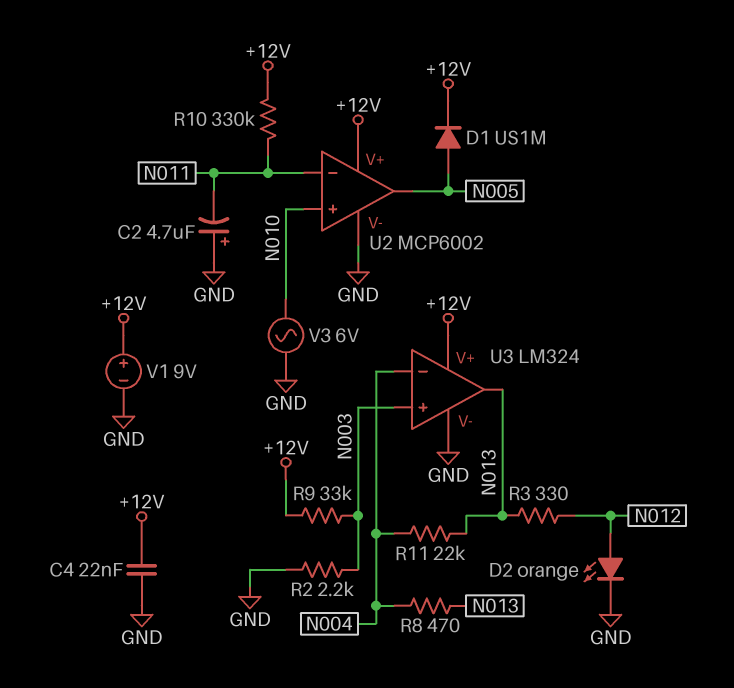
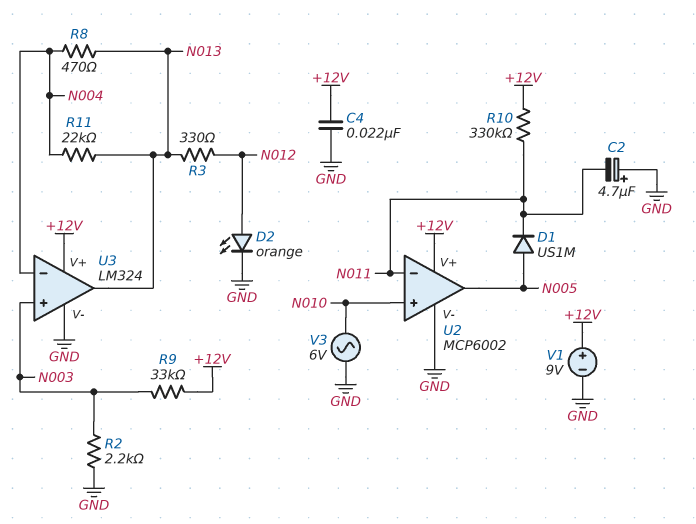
D1: diode US1M (A N005, K +12V) -> diode US1M (A N005, K N011)

